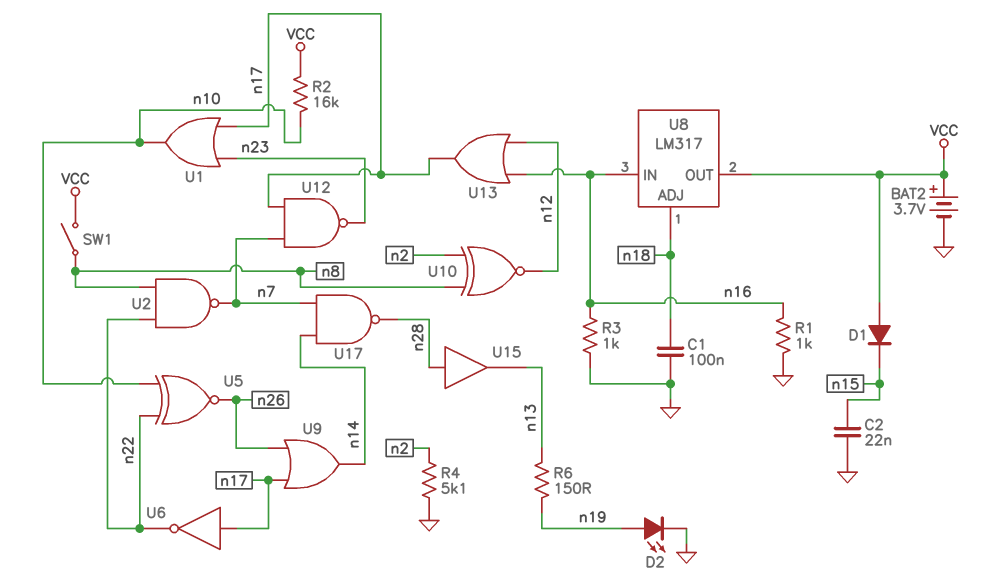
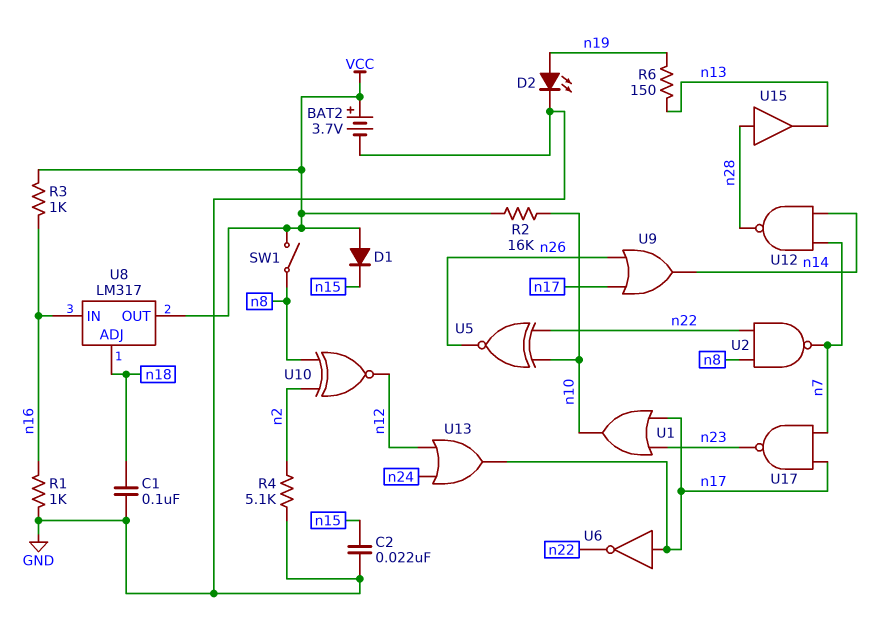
R3: 1k (GND, n16) -> 1k (VCC, n16)
U12: NAND (in n7, in n17, out n23) -> NAND (in n7, in n14, out n28)
U13: OR (in n12, in n16, out n17) -> OR (in n12, in n24, out n17)
U17: NAND (in n7, in n14, out n28) -> NAND (in n7, in n17, out n23)

